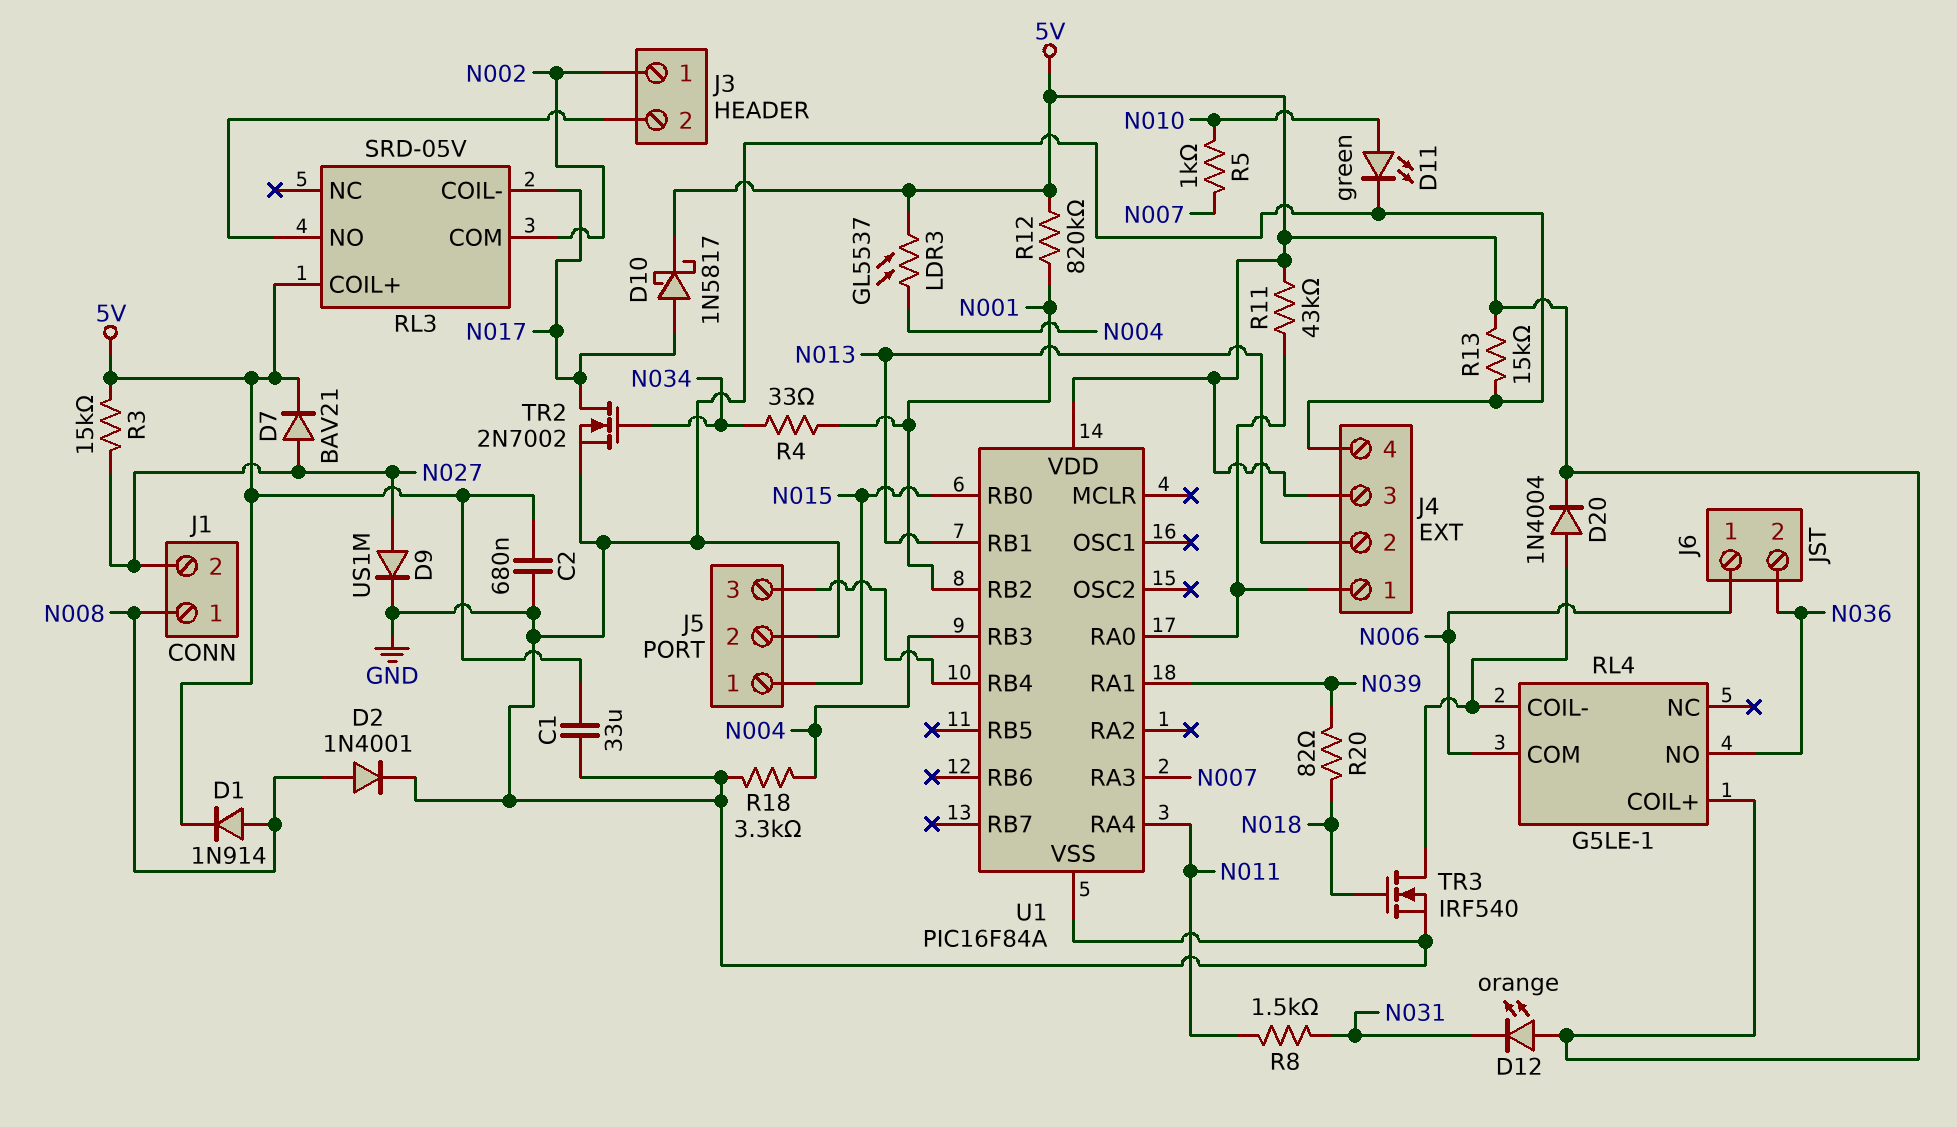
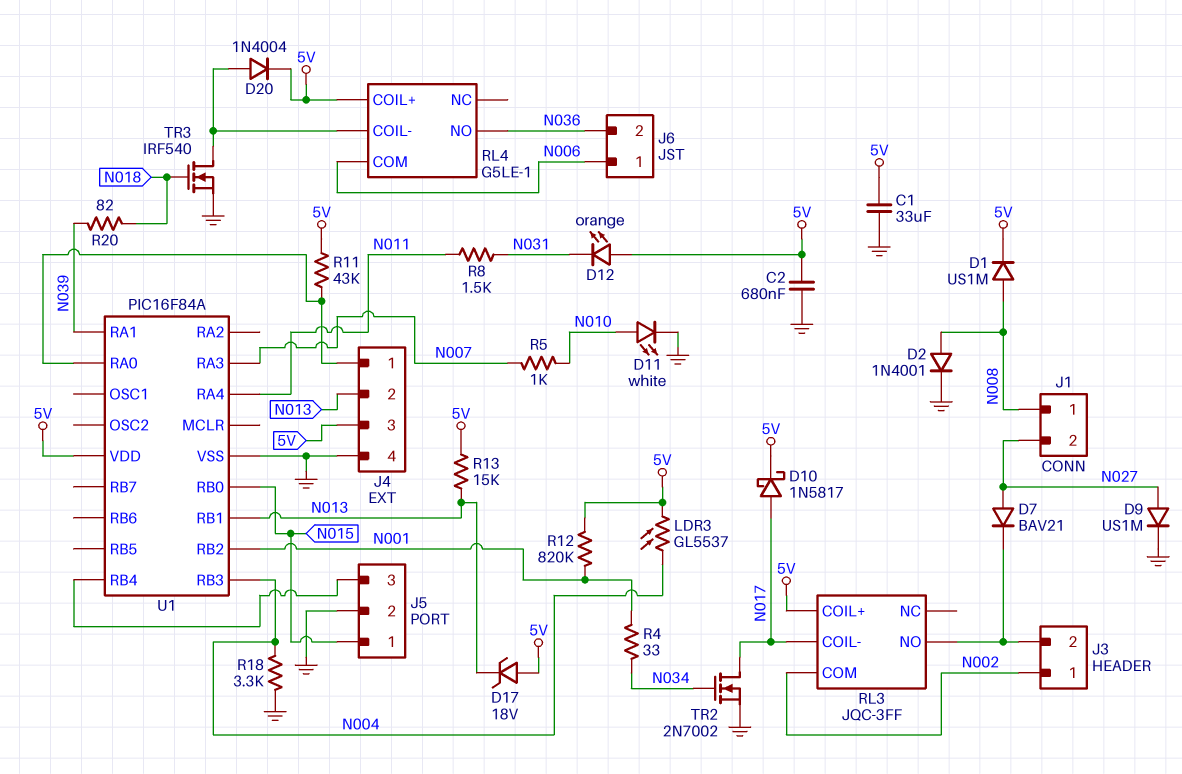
D1: diode 1N914 (A N008, K 5V) -> diode US1M (A N008, K 5V)
D7: diode BAV21 (A N027, K 5V) -> diode BAV21 (A N027, K J3/2)
D11: LED green (A N010, K GND) -> LED white (A N010, K GND)
D17: none -> zener 18V (A 5V, K N013)
R3: 15k (5V, N027) -> none
R13: 15k (5V, GND) -> 15k (5V, N013)
RL3: SRD-05V -> JQC-3FF

